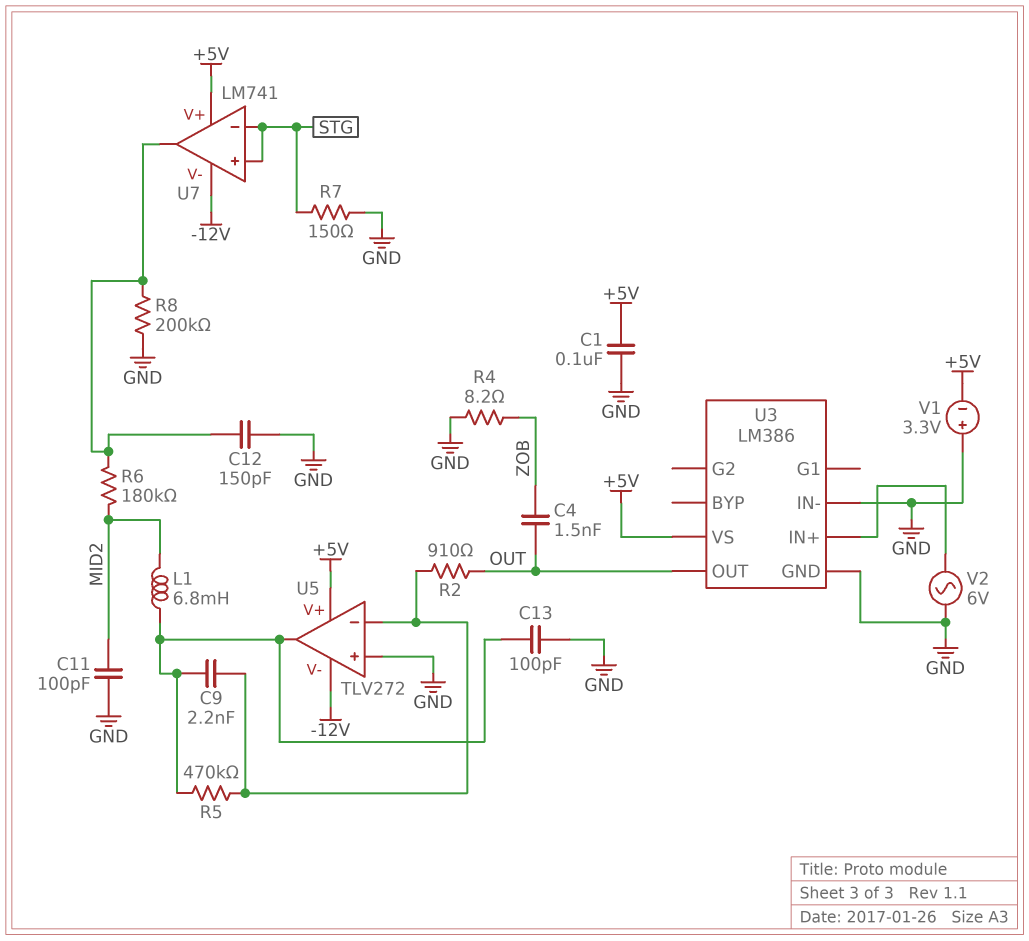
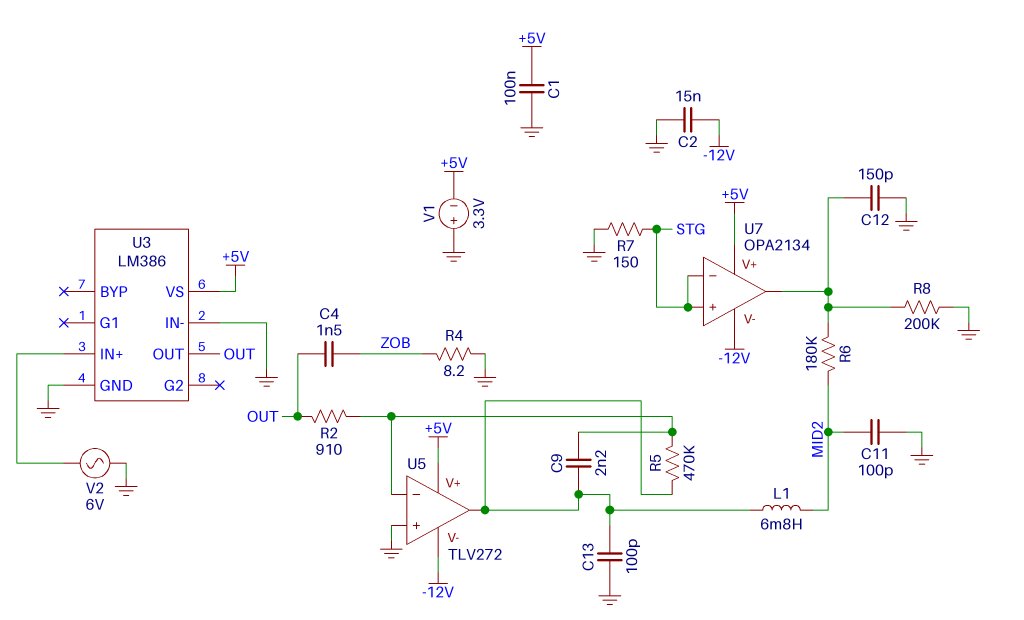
C2: none -> 15nF (-12V, GND)
U7: LM741 -> OPA2134

